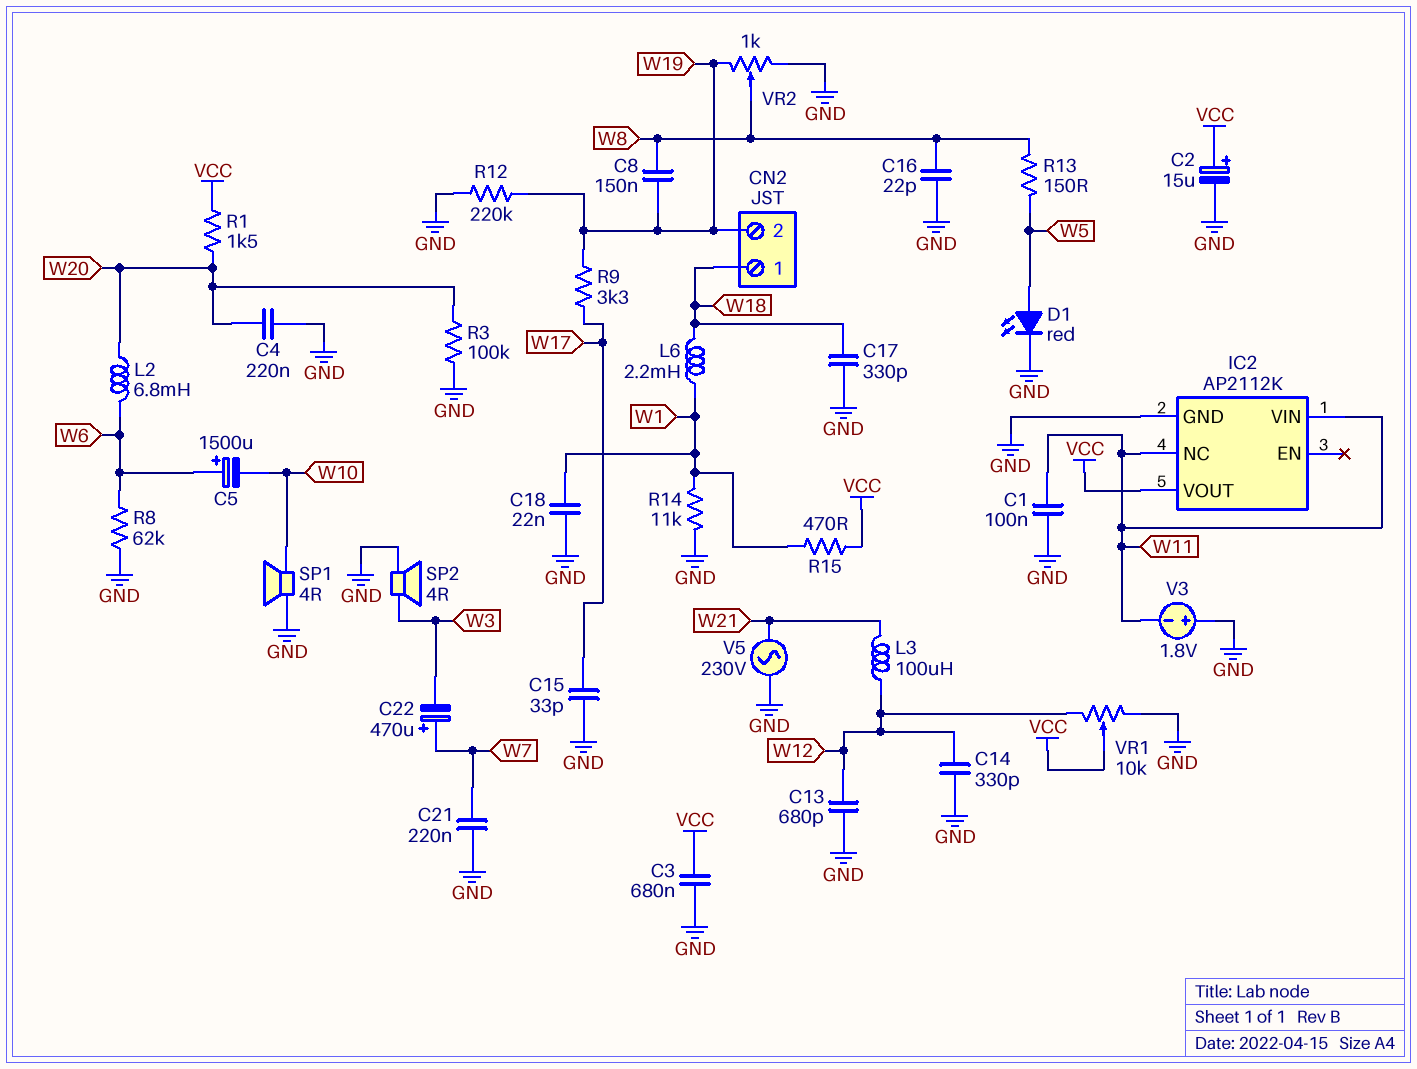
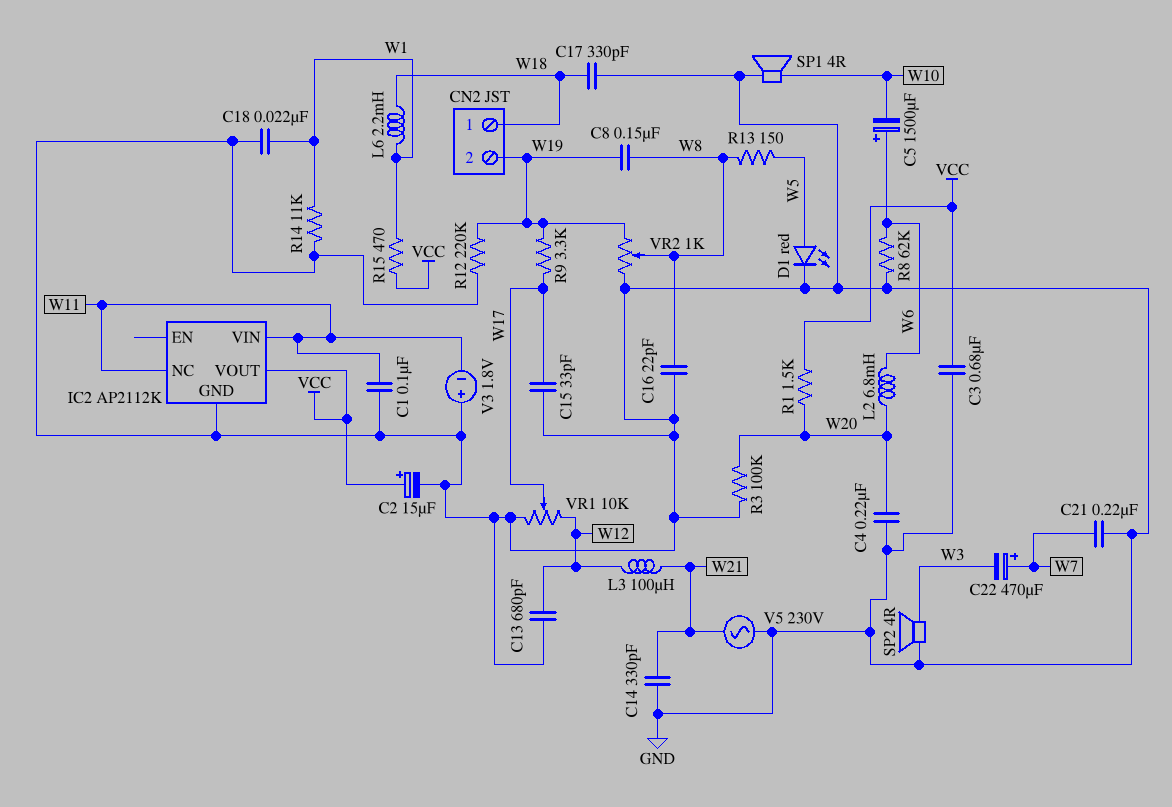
C14: 330pF (GND, W12) -> 330pF (GND, W21)
VR1: 10k (GND, W12, wiper VCC) -> 10k (GND, W12, wiper W17)

